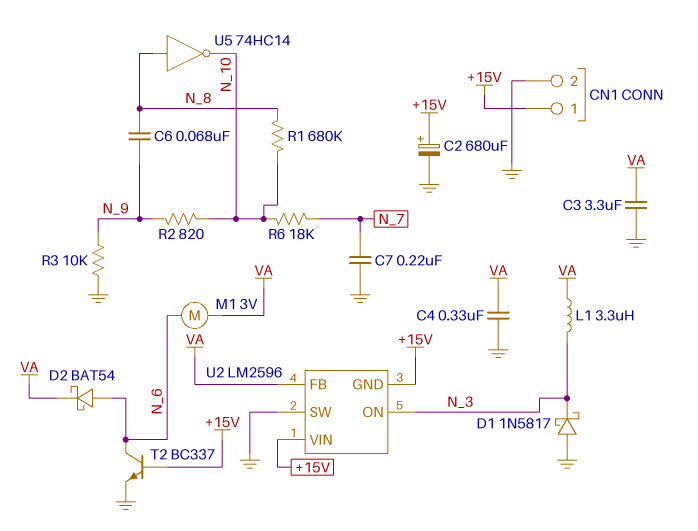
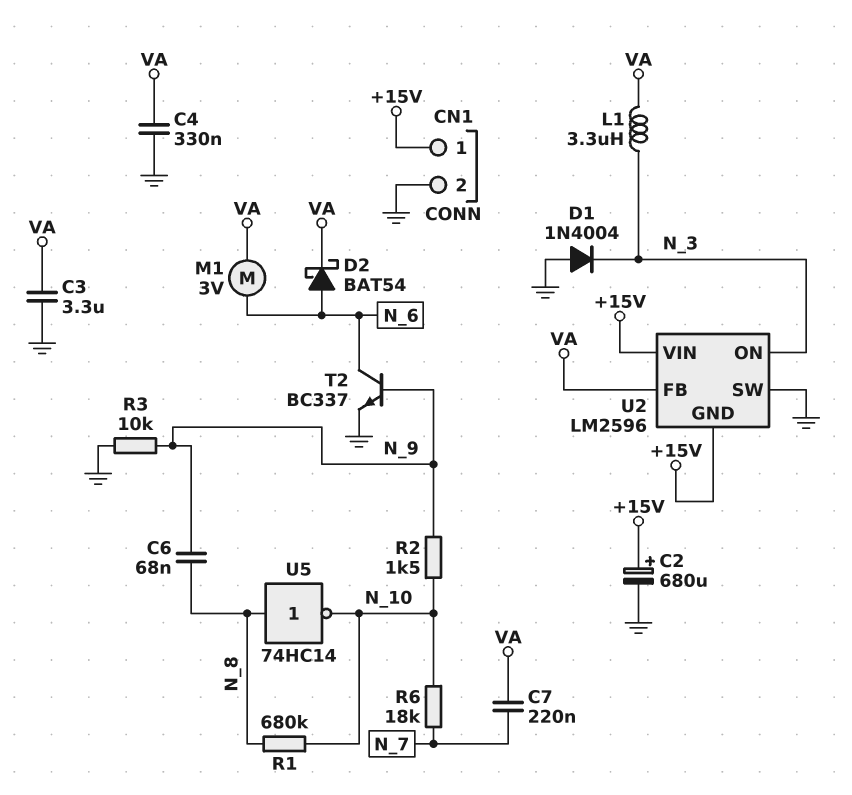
C7: 220nF (GND, N_7) -> 220nF (N_7, VA)
D1: schottky 1N5817 (A GND, K N_3) -> diode 1N4004 (A GND, K N_3)
R2: 820 (N_9, N_10) -> 1.5k (N_9, N_10)
T2: NPN BC337 (B +15V, C N_6, E GND) -> NPN BC337 (B N_9, C N_6, E GND)

